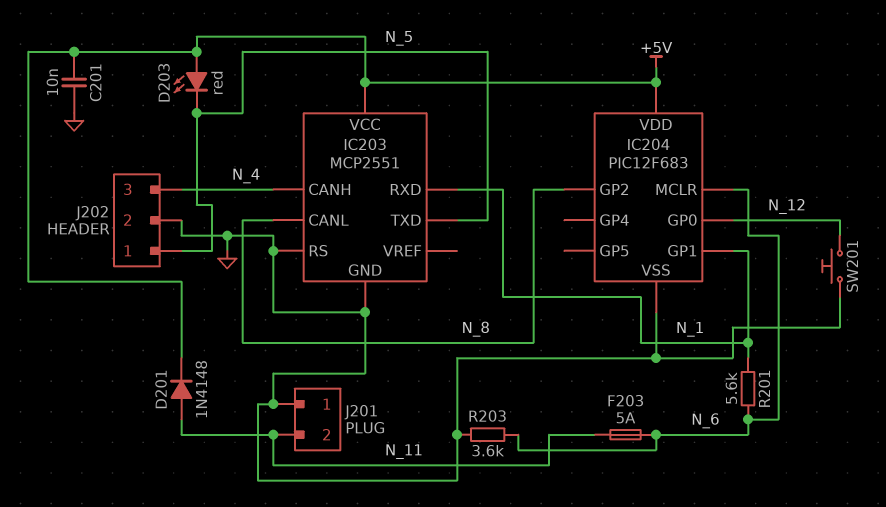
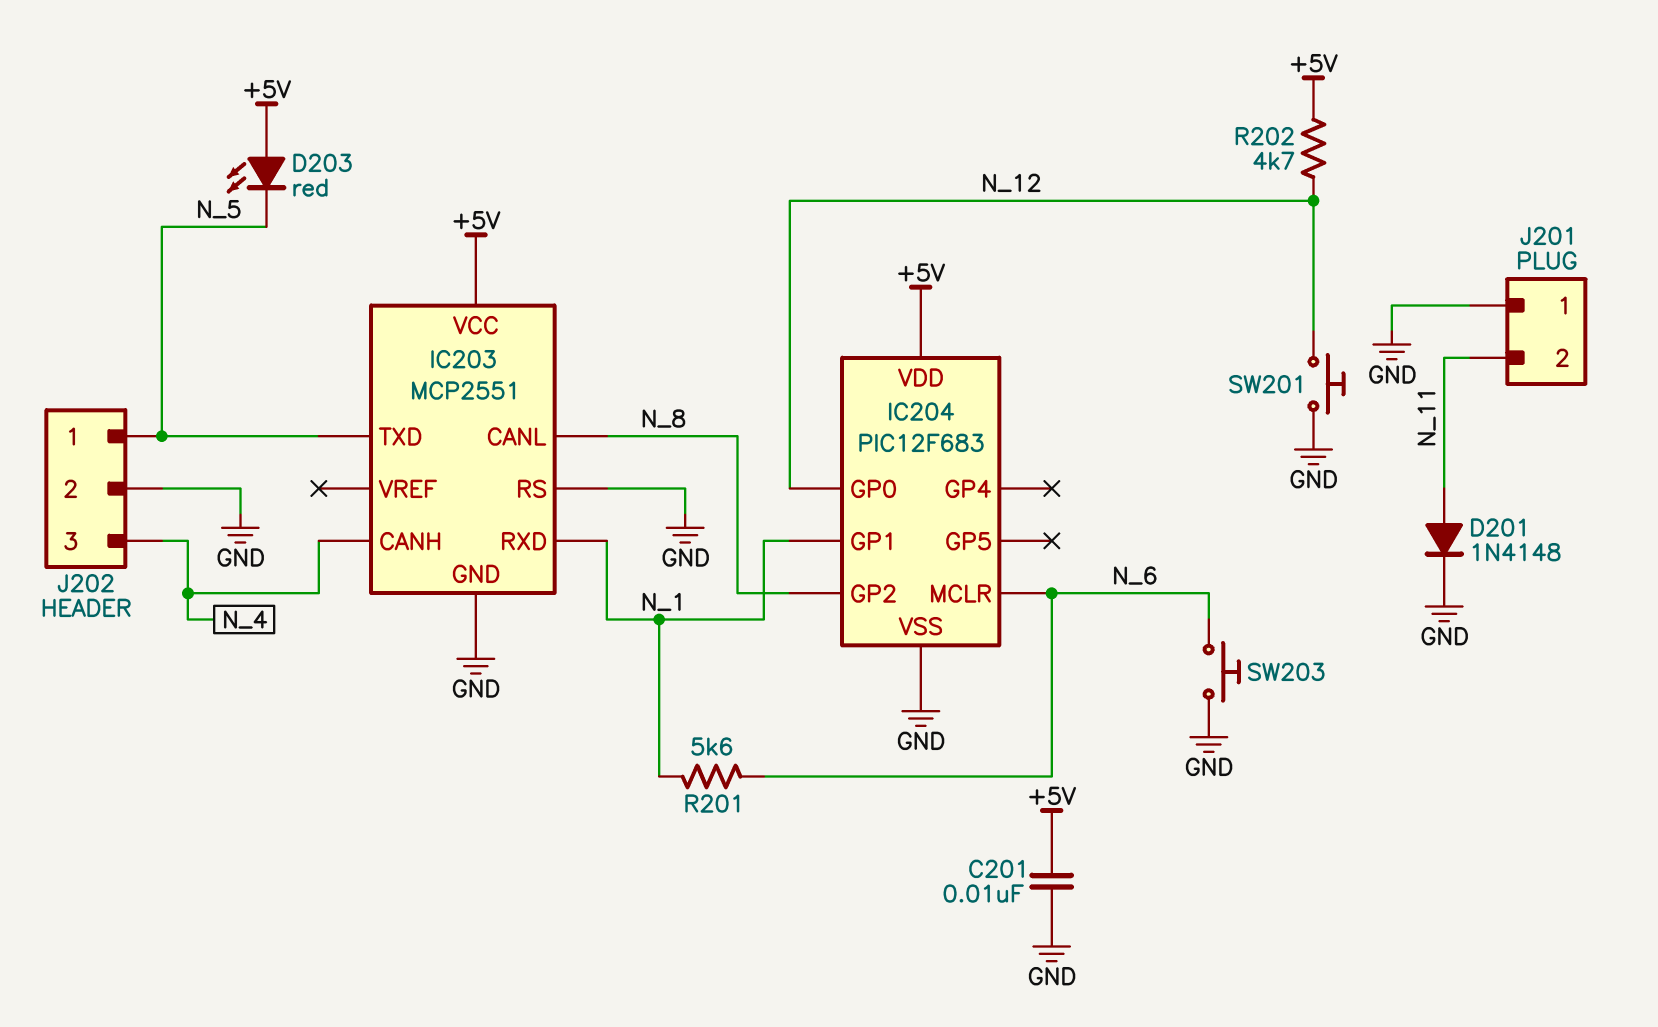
D201: diode 1N4148 (A N_11, K +5V) -> diode 1N4148 (A N_11, K GND)
F203: 5A (N_6, N_11) -> none
R202: none -> 4.7k (+5V, N_12)
R203: 3.6k (GND, N_6) -> none
SW203: none -> button (GND, N_6)

